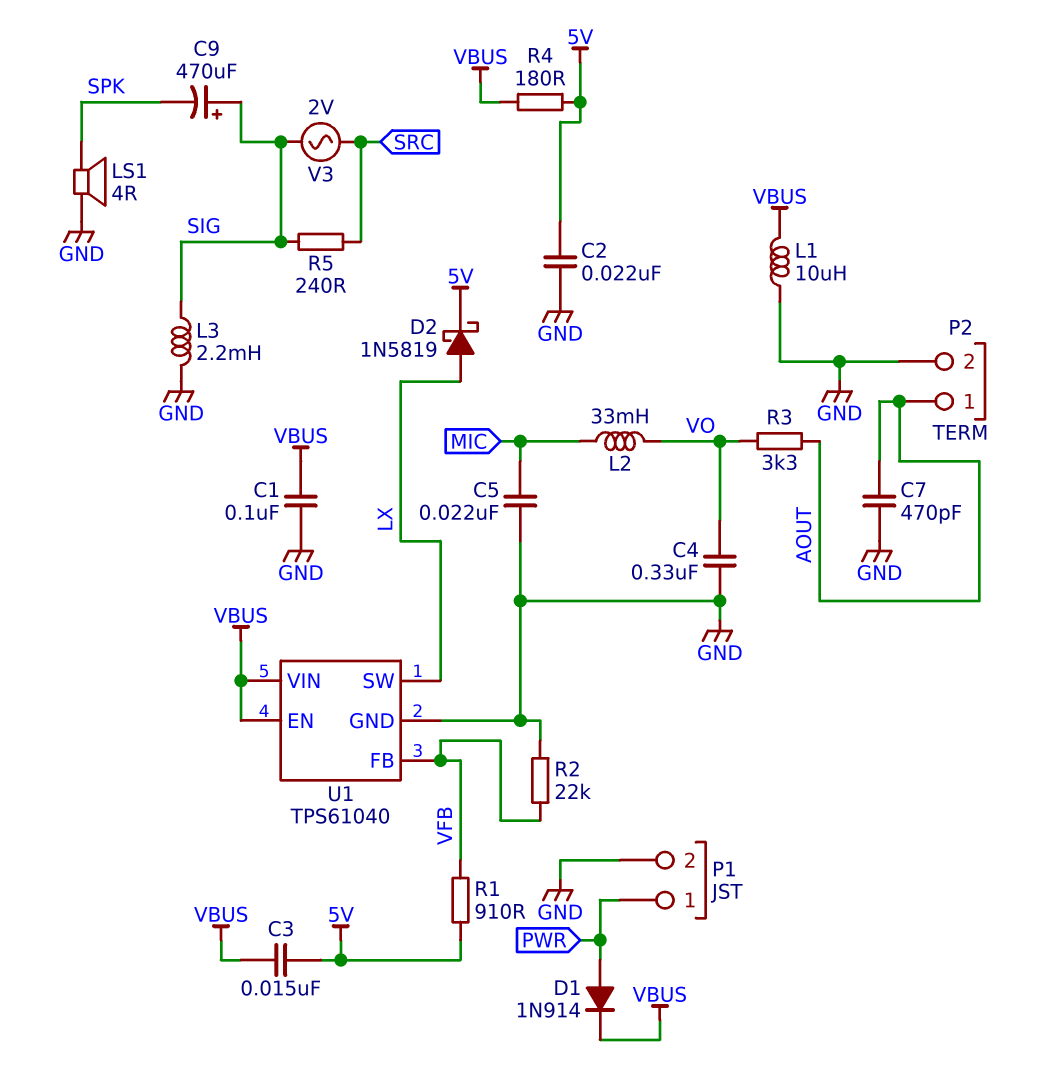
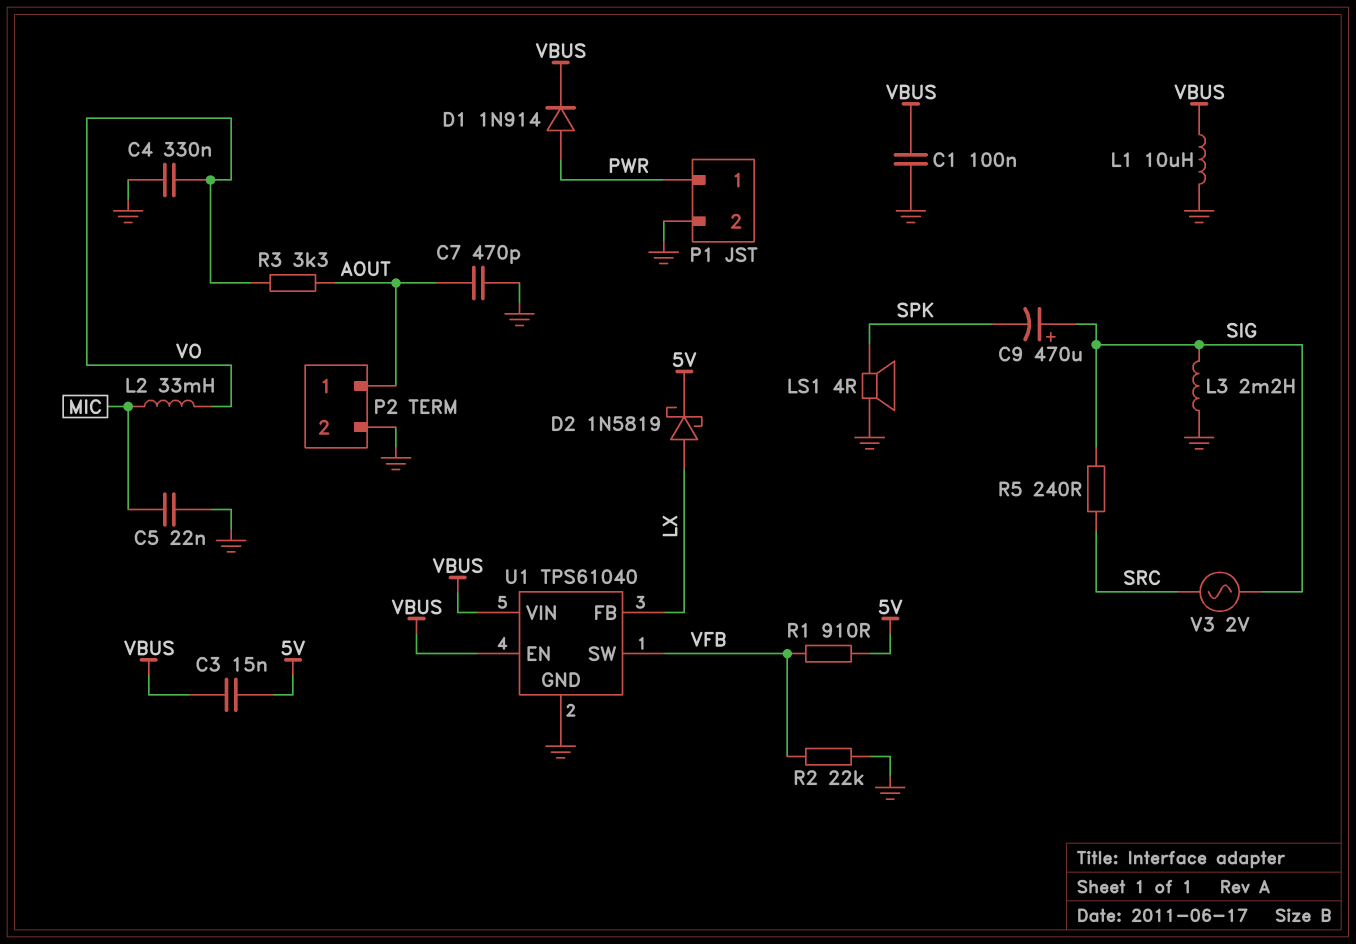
C2: 22nF (5V, GND) -> none
R4: 180 (5V, VBUS) -> none
U1 pin FB: VFB -> LX
U1 pin SW: LX -> VFB

